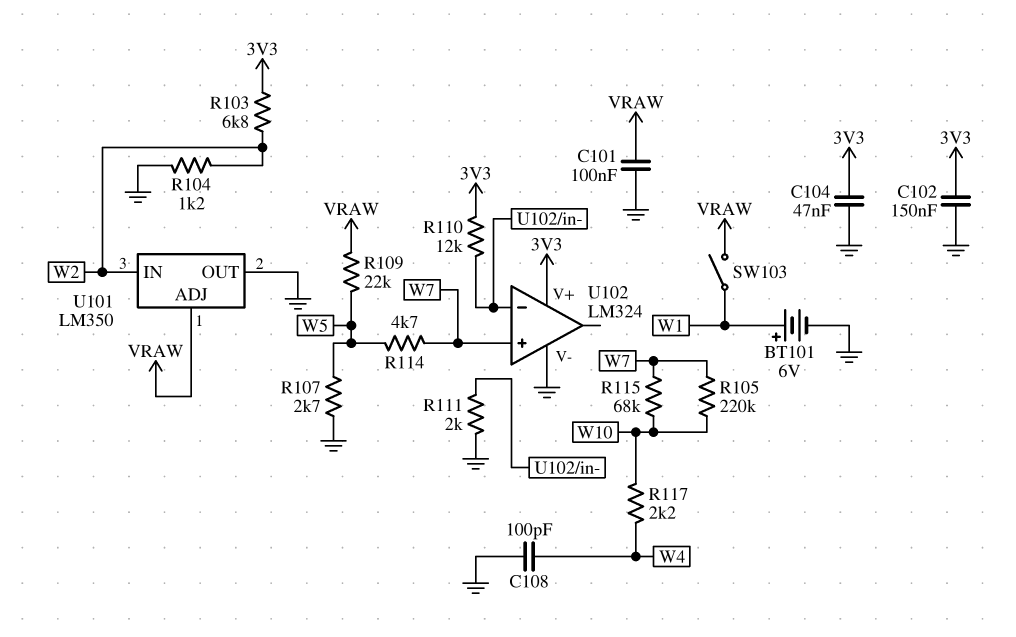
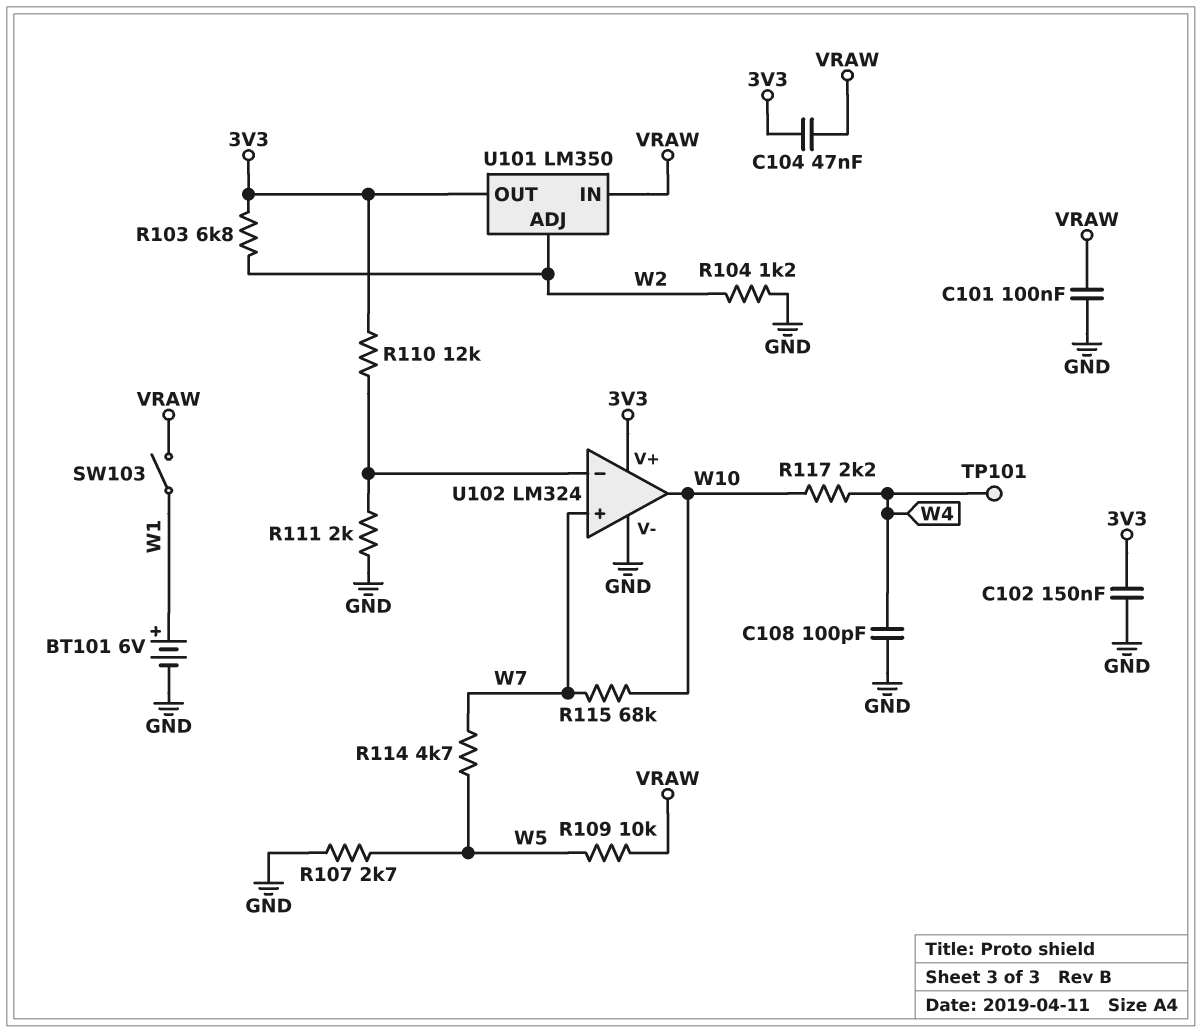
C104: 47nF (3V3, GND) -> 47nF (3V3, VRAW)
R105: 220k (W7, W10) -> none
R109: 22k (VRAW, W5) -> 10k (VRAW, W5)
TP101: none -> test point (W4)
U101 pin ADJ: VRAW -> W2
U101 pin IN: W2 -> VRAW
U101 pin OUT: GND -> 3V3
U102 pin out: none -> W10

